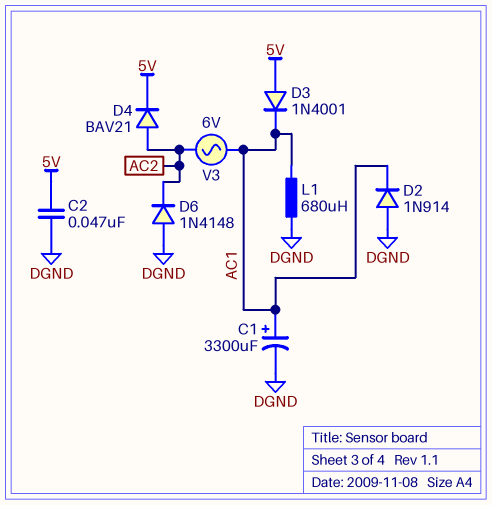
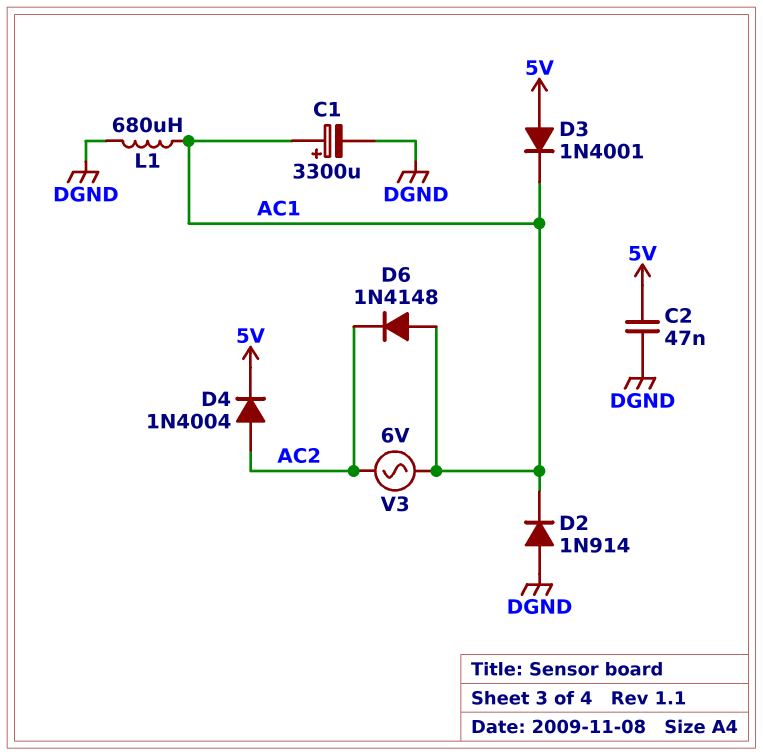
D4: diode BAV21 (A AC2, K 5V) -> diode 1N4004 (A AC2, K 5V)
D6: diode 1N4148 (A DGND, K AC2) -> diode 1N4148 (A AC1, K AC2)

